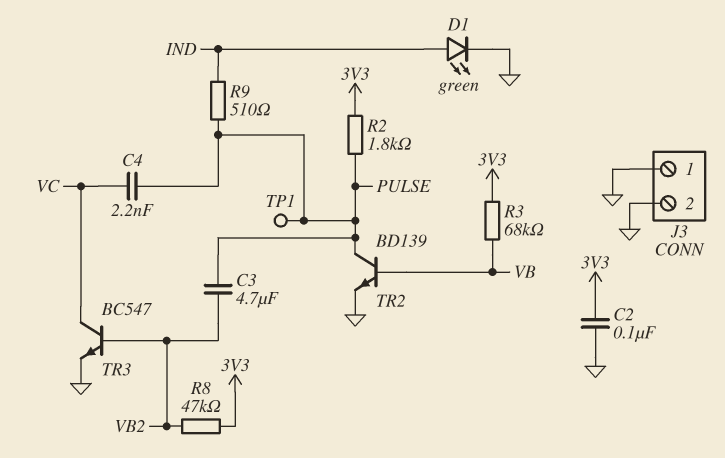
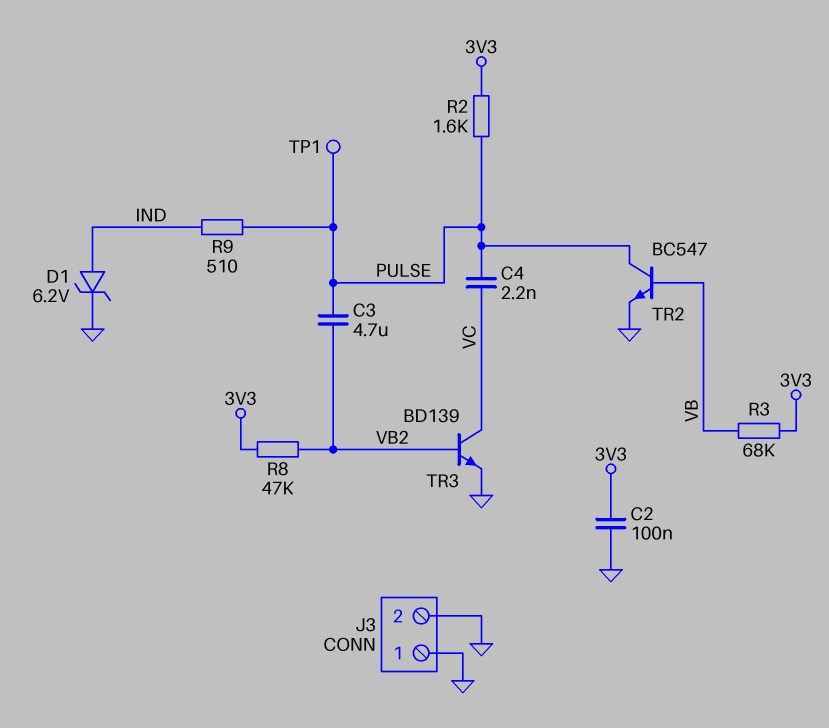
D1: LED green (A IND, K GND) -> zener 6.2V (A IND, K GND)
R2: 1.8k (3V3, PULSE) -> 1.6k (3V3, PULSE)
TR2: NPN BD139 (B VB, C PULSE, E GND) -> NPN BC547 (B VB, C PULSE, E GND)
TR3: NPN BC547 (B VB2, C VC, E GND) -> NPN BD139 (B VB2, C VC, E GND)

